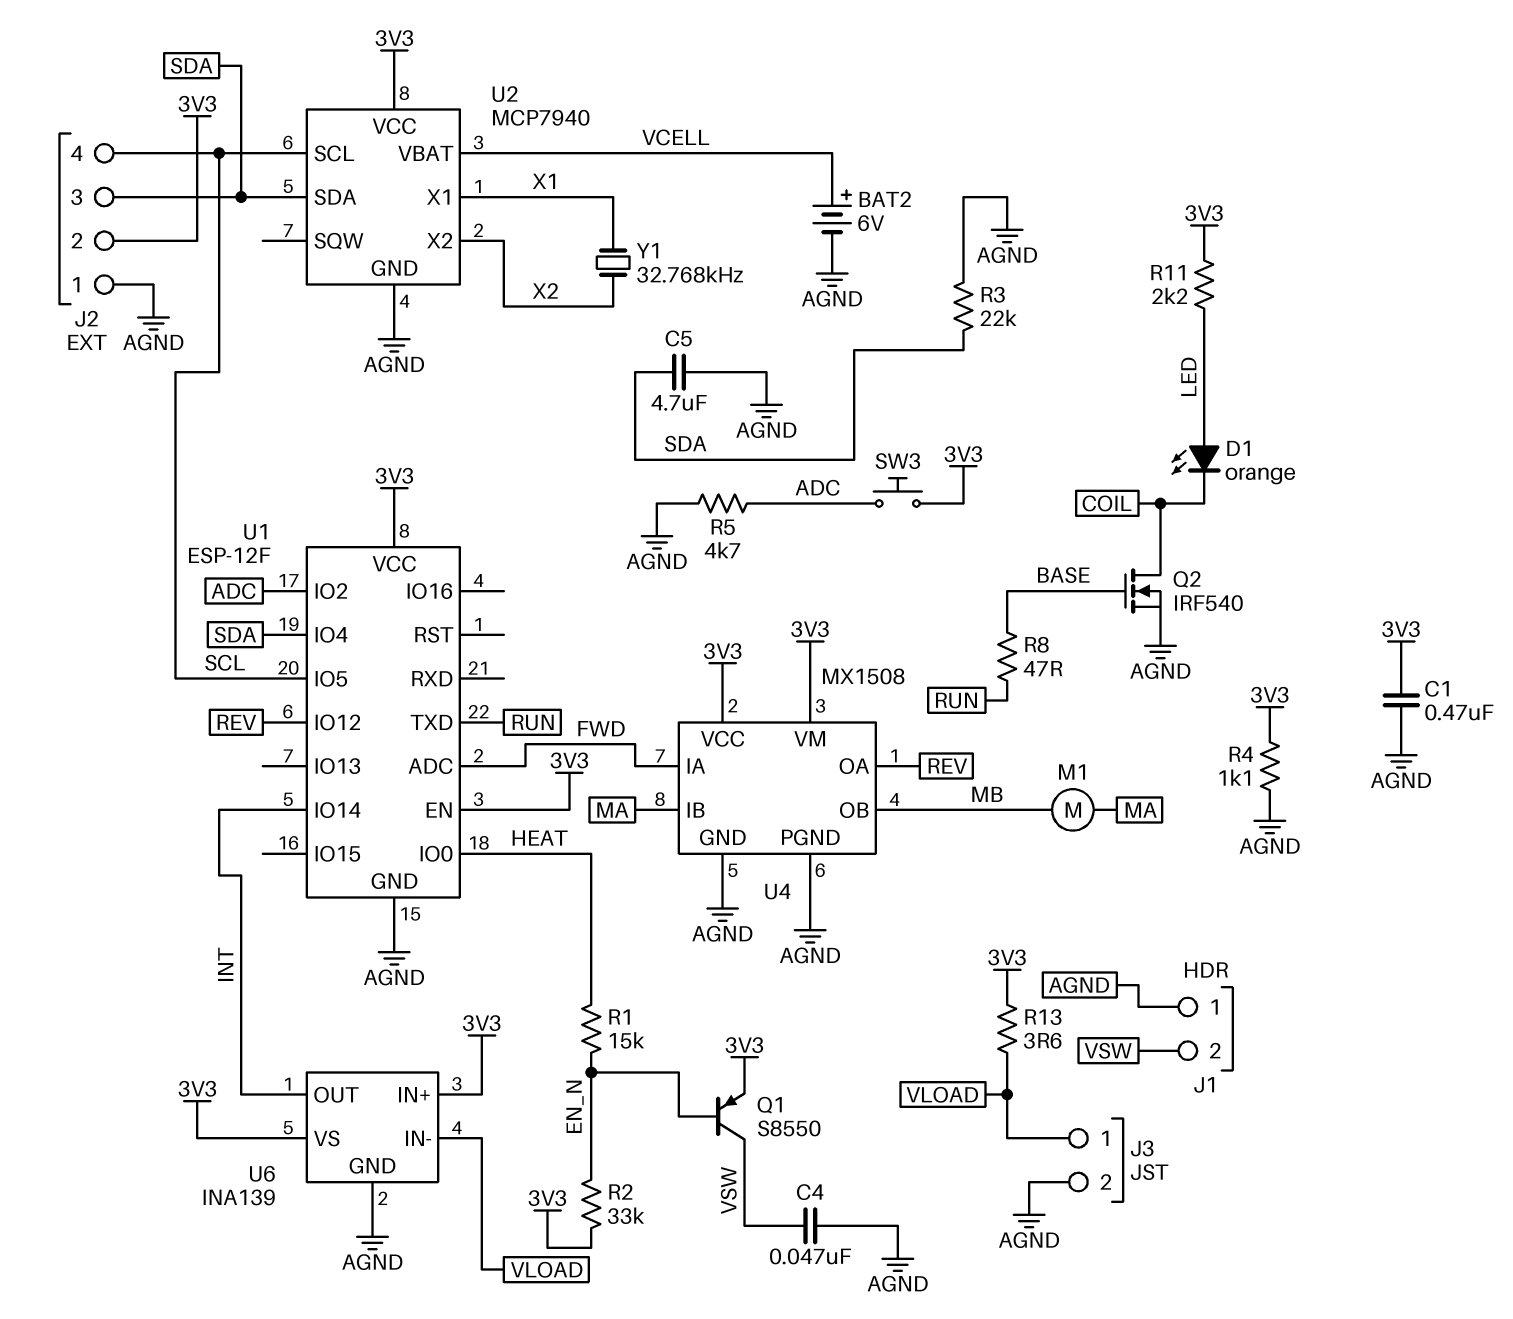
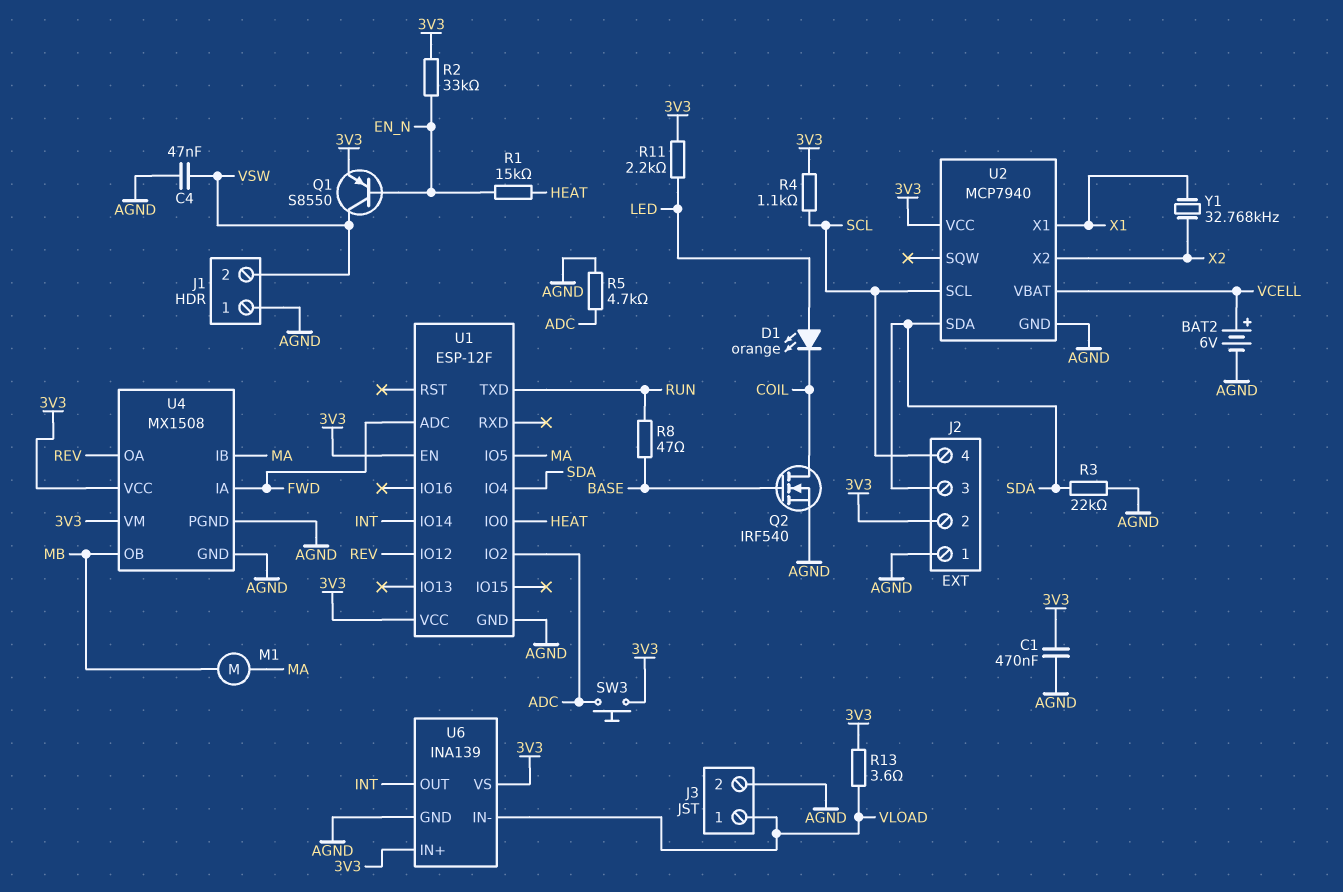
C5: 4.7uF (AGND, SDA) -> none
R4: 1.1k (3V3, AGND) -> 1.1k (3V3, SCL)
U1 pin IO5: SCL -> MA

